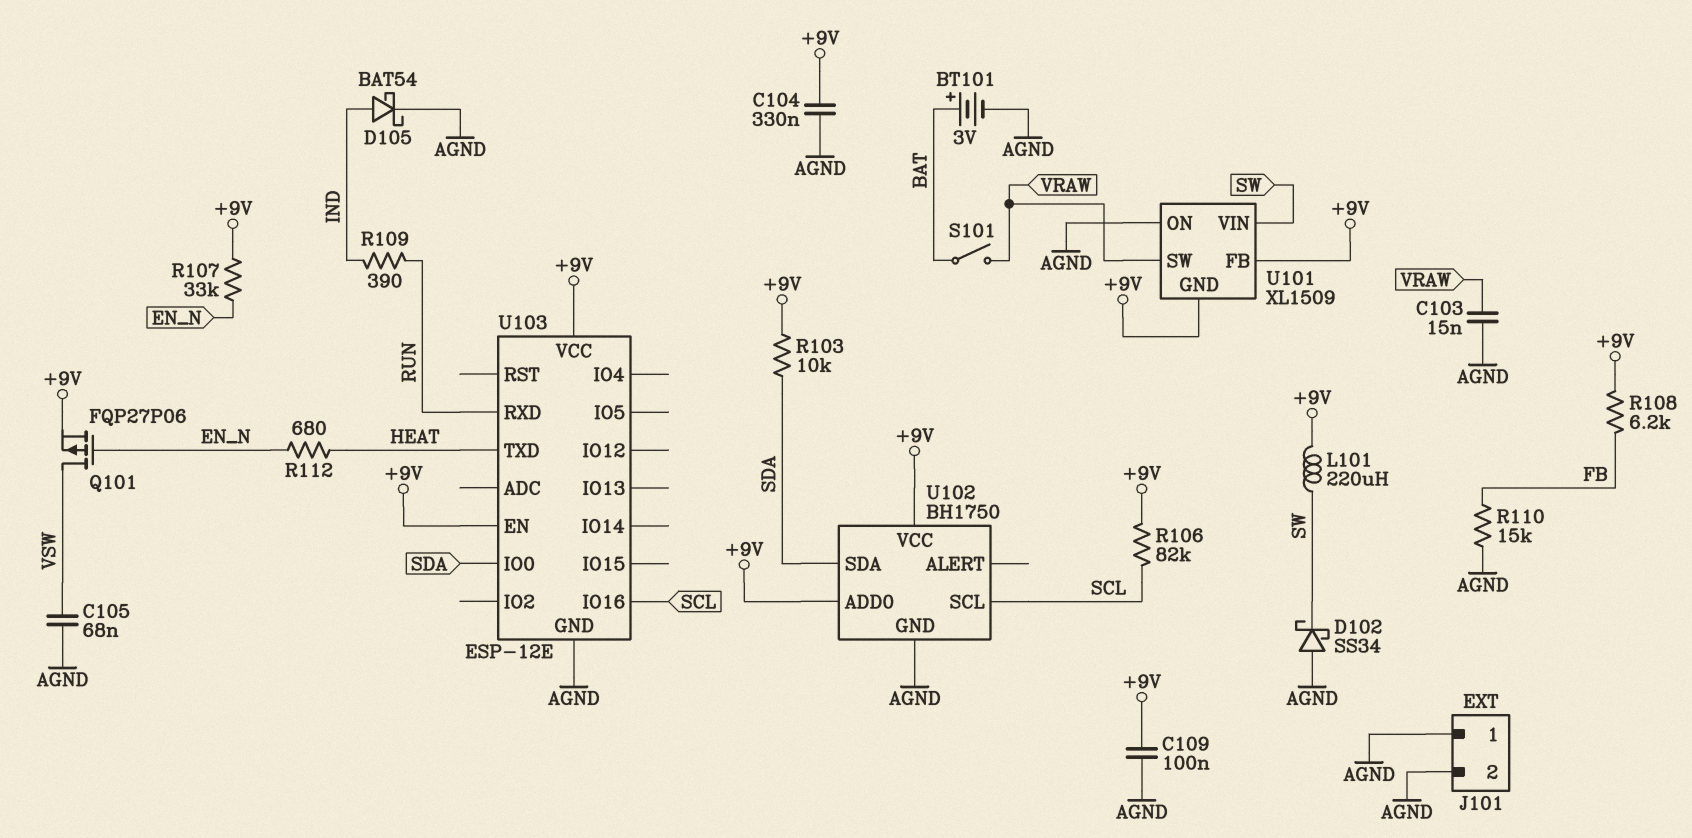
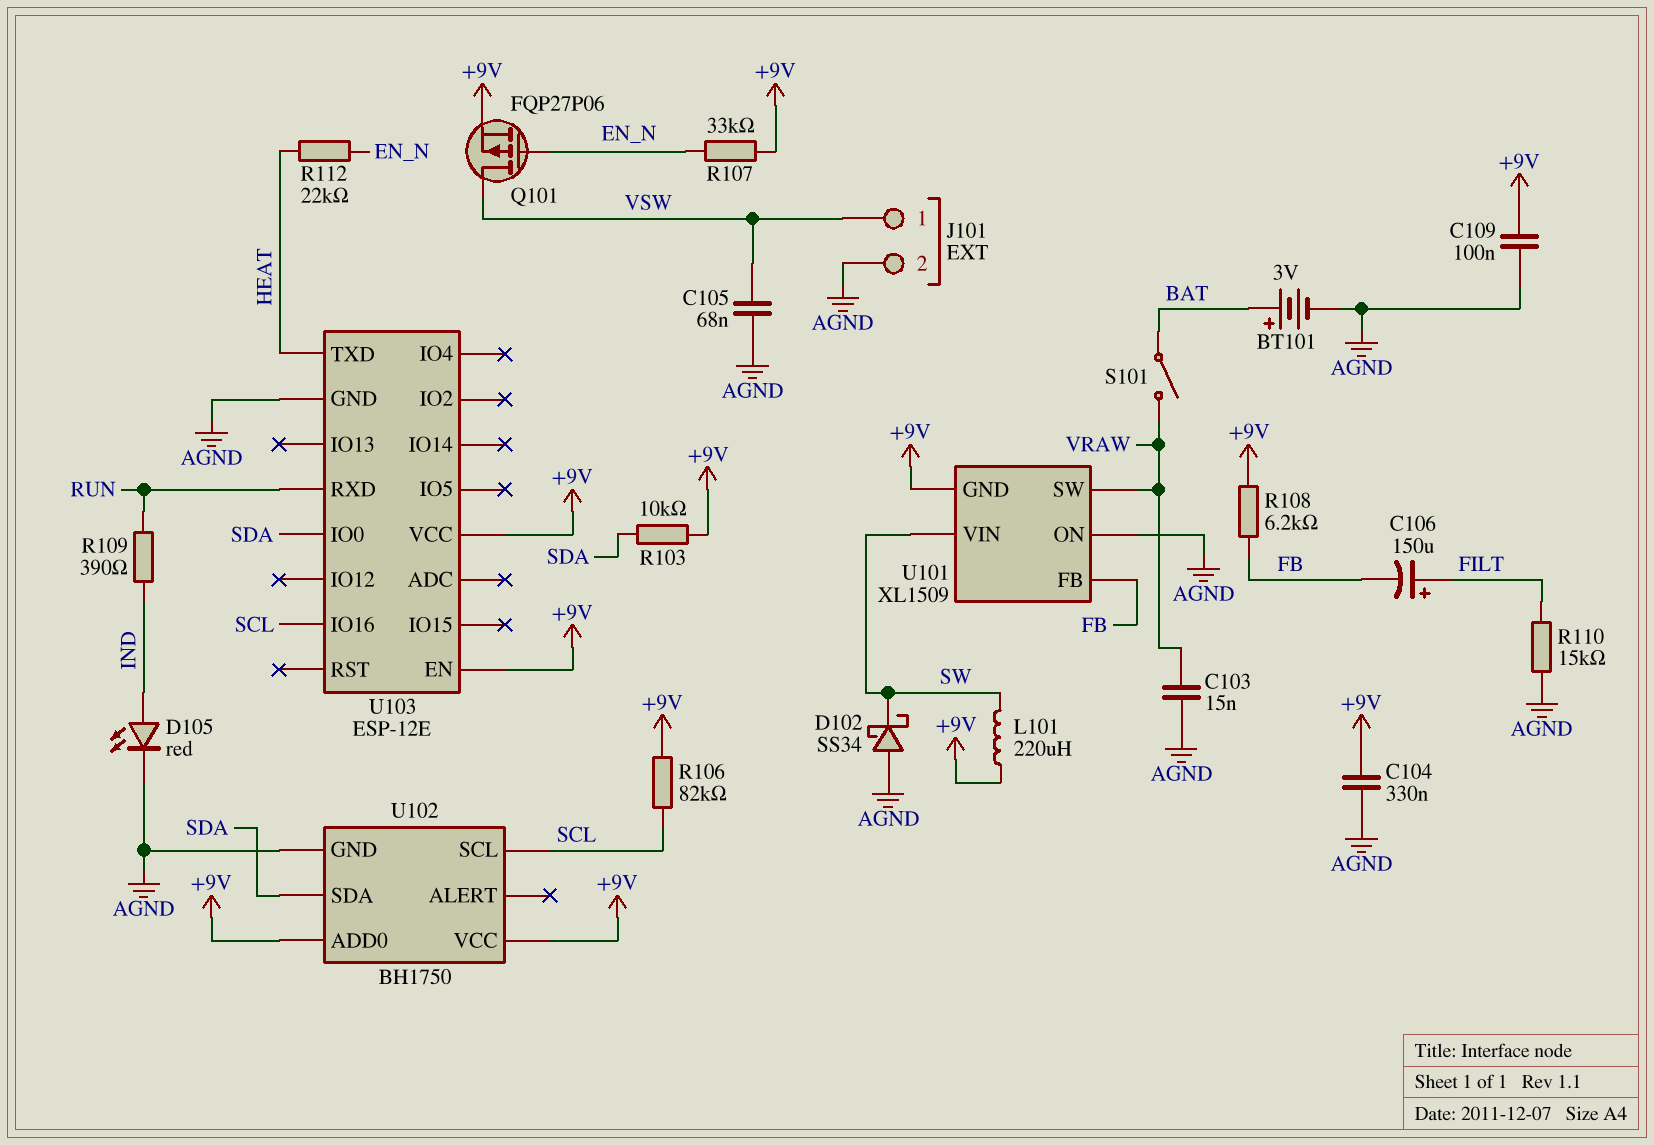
C106: none -> 150uF (plus FILT, minus FB)
D105: schottky BAT54 (A IND, K AGND) -> LED red (A IND, K AGND)
J101 pin 1: AGND -> VSW
R110: 15k (AGND, FB) -> 15k (AGND, FILT)
R112: 680 (EN_N, HEAT) -> 22k (EN_N, HEAT)
U101 pin FB: +9V -> FB

